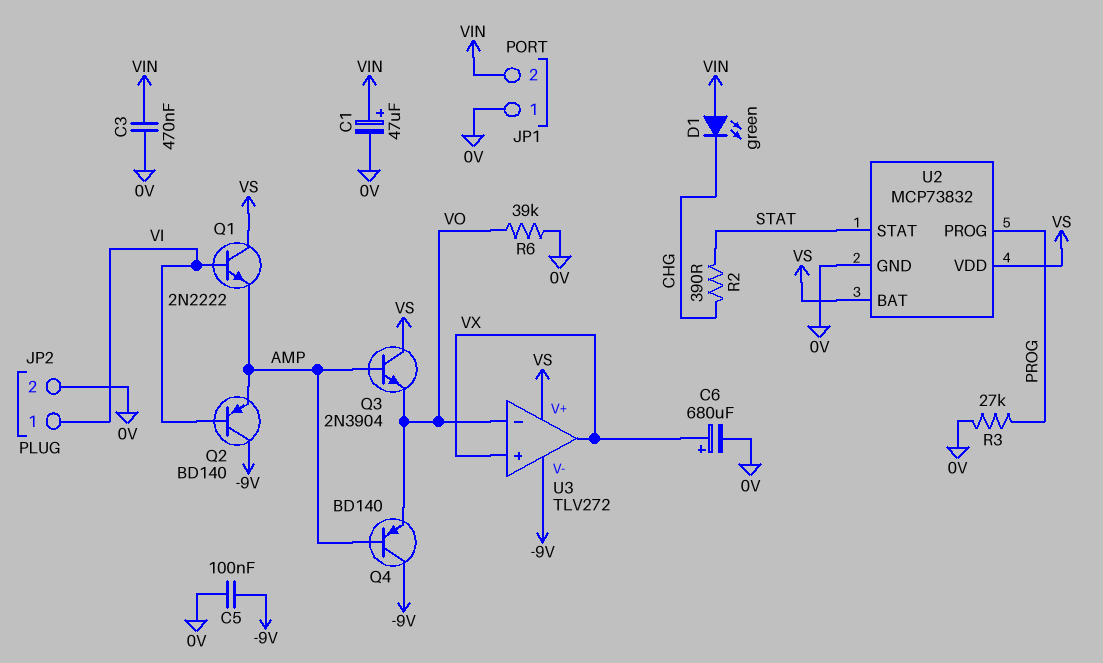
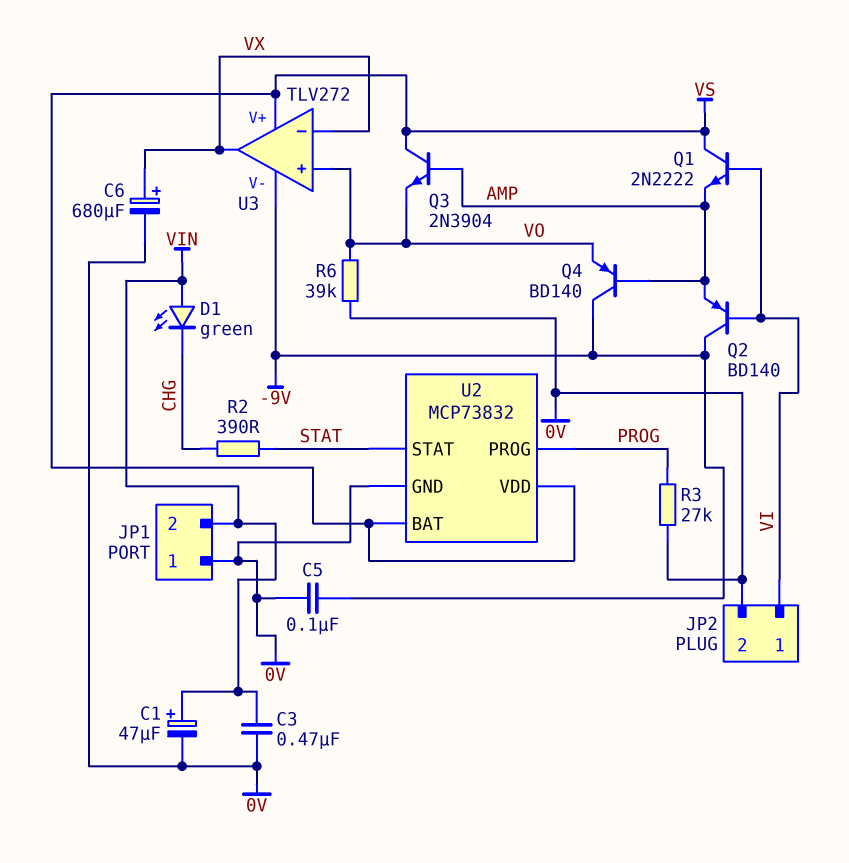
U3 pin in+: VX -> VO
U3 pin in-: VO -> VX

